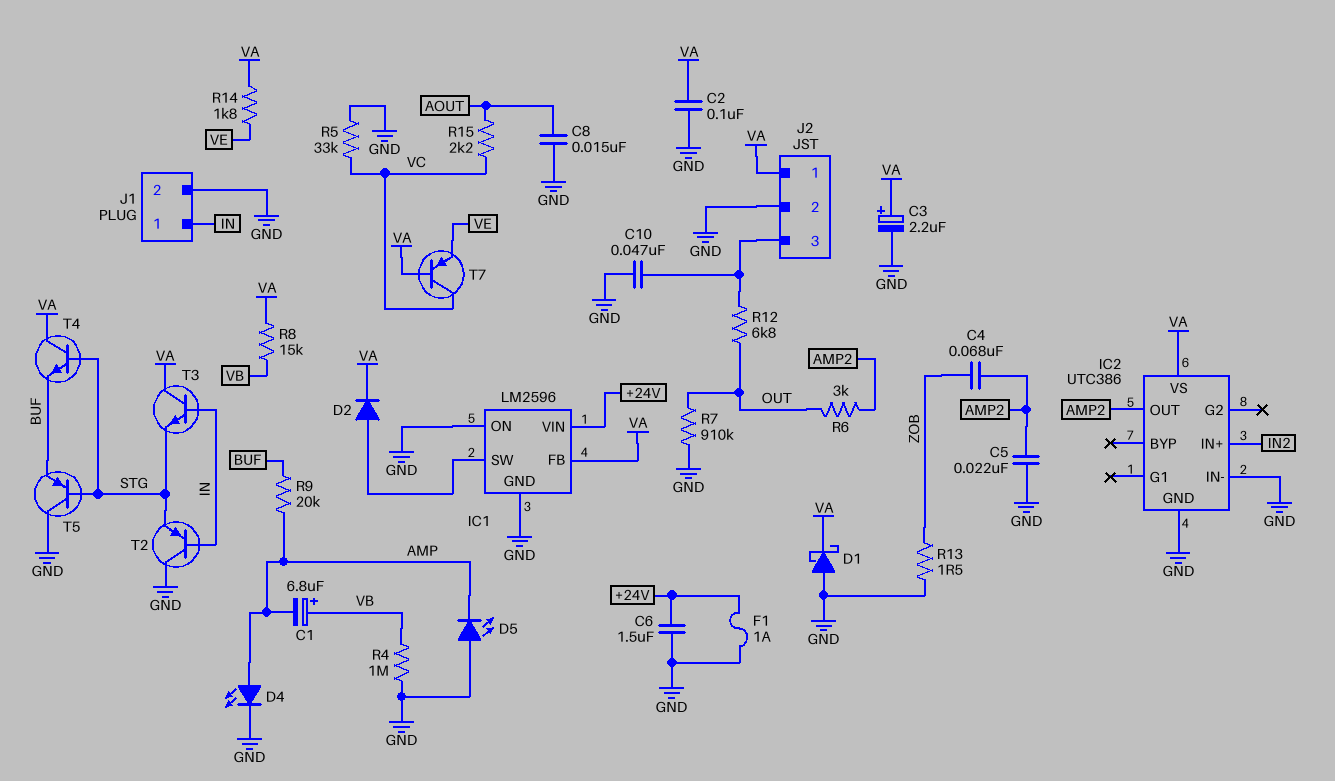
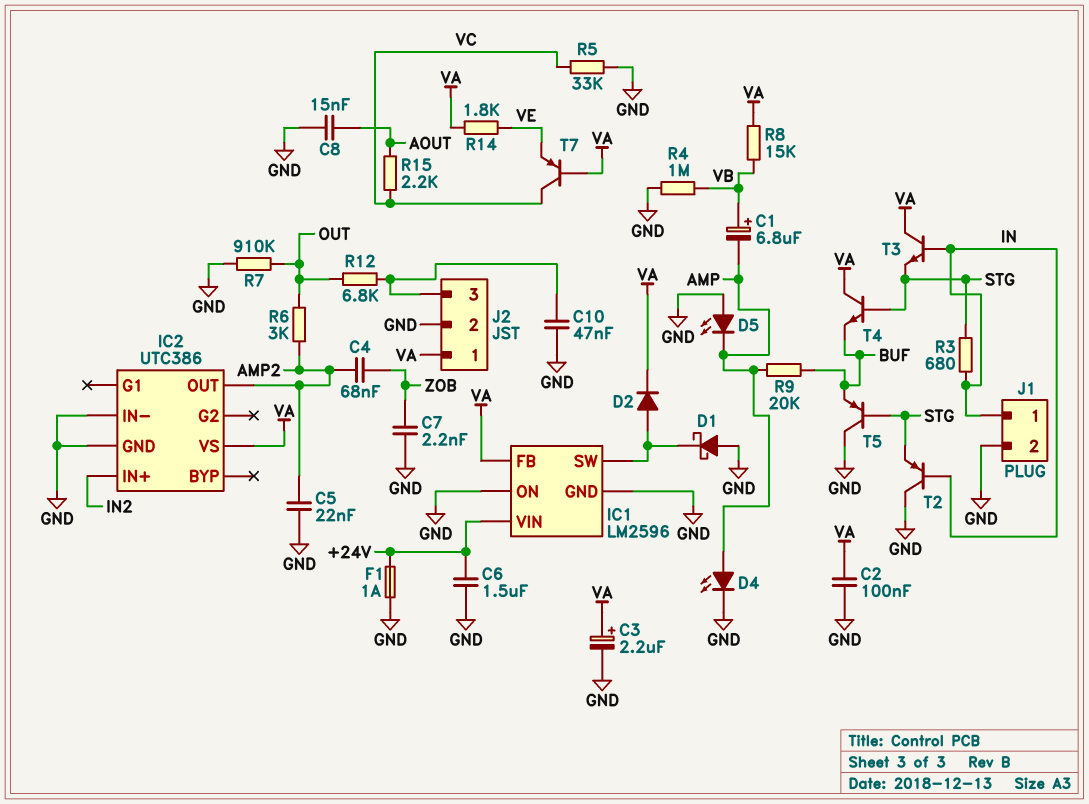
C7: none -> 2.2nF (GND, ZOB)
D1: schottky (A GND, K VA) -> schottky (A GND, K IC1/SW)
R3: none -> 680 (IN, STG)
R13: 1.5 (GND, ZOB) -> none

